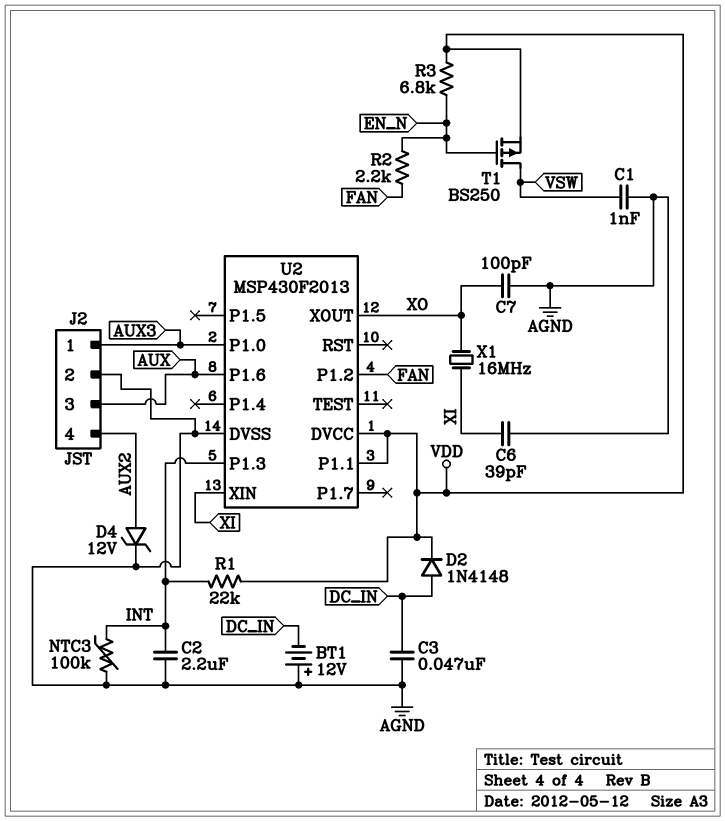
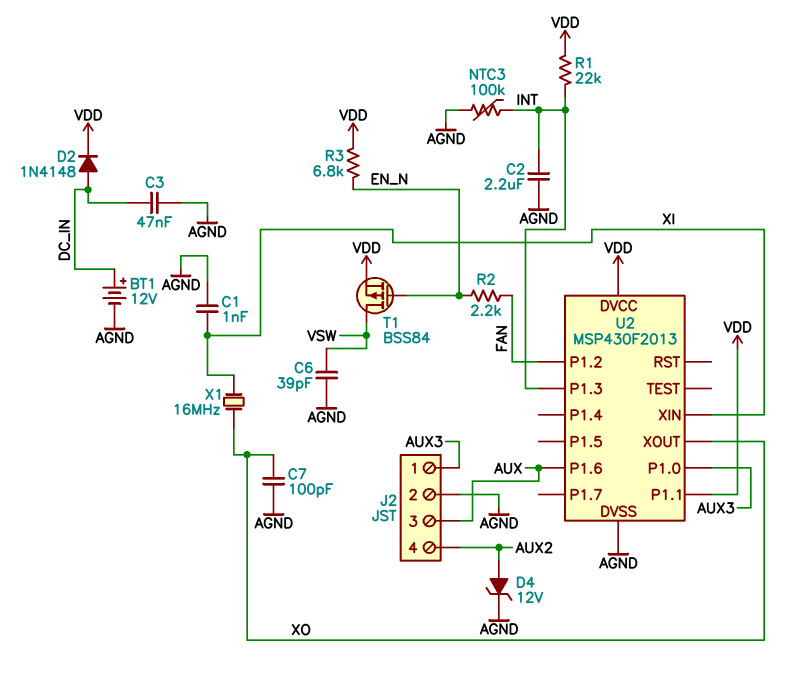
BT1: 12V (plus AGND, minus DC_IN) -> 12V (plus DC_IN, minus AGND)
C1: 1nF (AGND, VSW) -> 1nF (AGND, XI)
C6: 39pF (AGND, XI) -> 39pF (AGND, VSW)
T1: PMOS BS250 (G EN_N, D VSW, S VDD) -> PMOS BSS84 (G EN_N, D VSW, S VDD)

